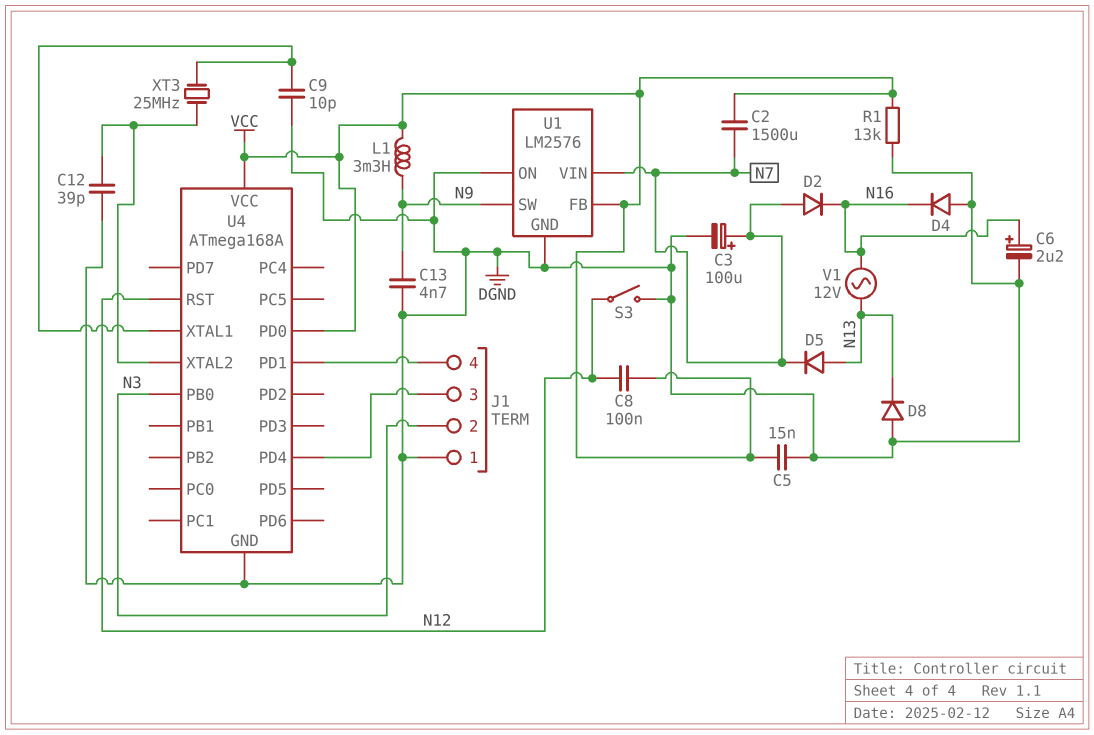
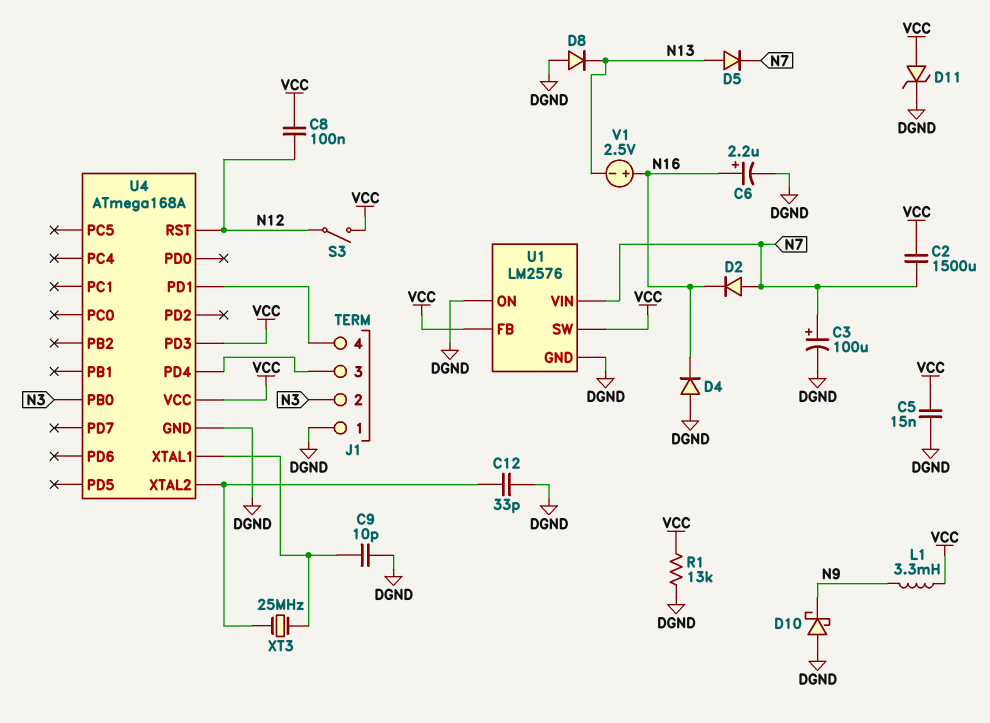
C12: 39pF (DGND, U4/XTAL2) -> 33pF (DGND, U4/XTAL2)
C13: 4.7nF (DGND, N9) -> none
D10: none -> schottky (A DGND, K N9)
D11: none -> zener (A VCC, K DGND)
S3: switch (DGND, N12) -> switch (N12, VCC)
U1 pin SW: N9 -> VCC
U4 pin PD0: VCC -> none
U4 pin PD3: none -> VCC
V1: AC 12V (N13, N16) -> 2.5V (plus N16, minus N13)

